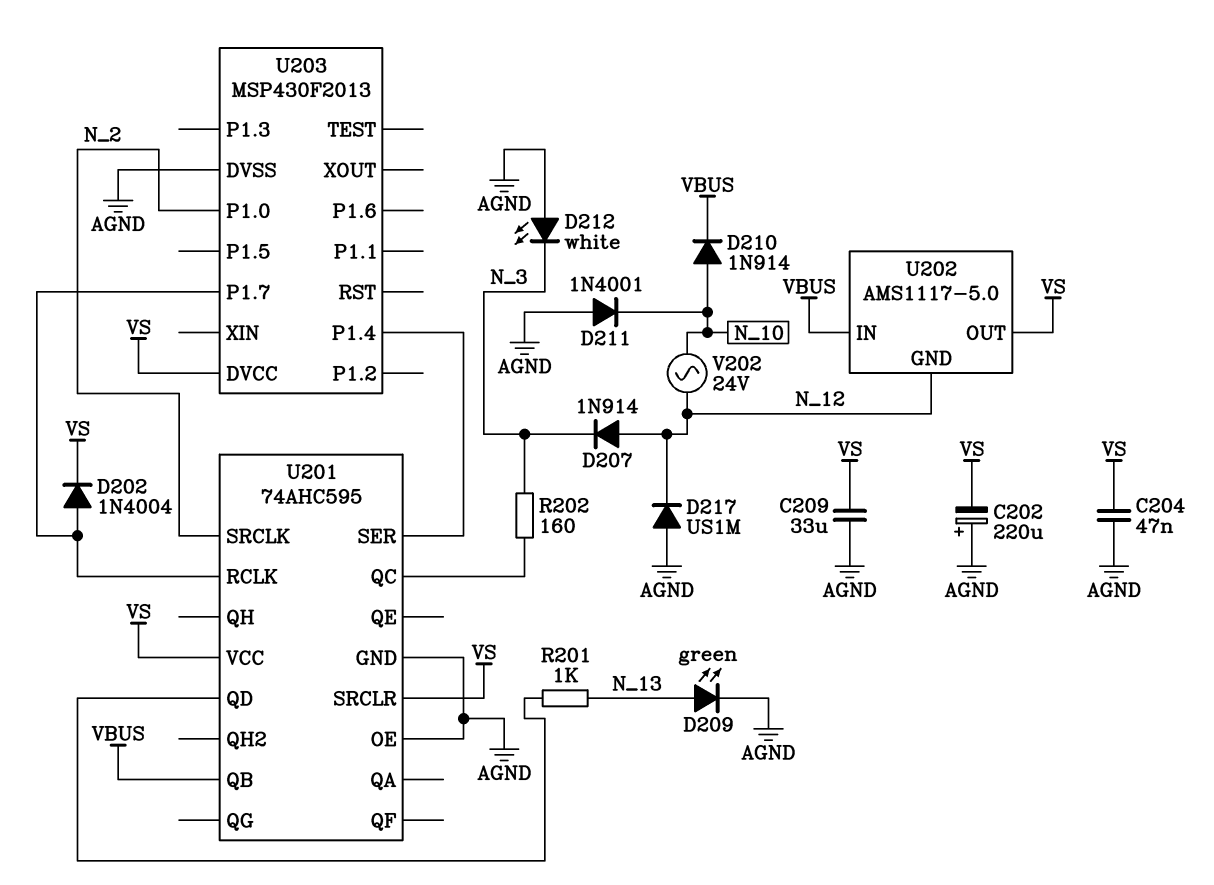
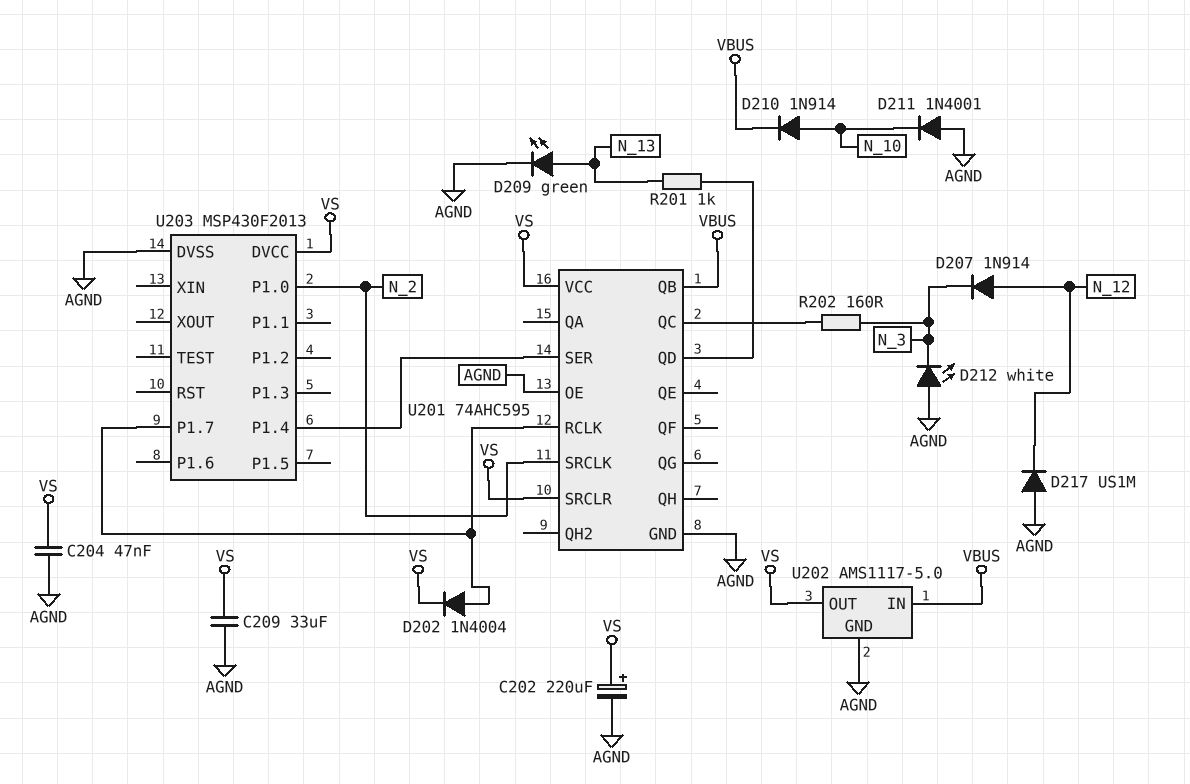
C202: 220uF (plus AGND, minus VS) -> 220uF (plus VS, minus AGND)
U202 pin GND: N_12 -> AGND
V202: AC 24V (N_10, N_12) -> none

